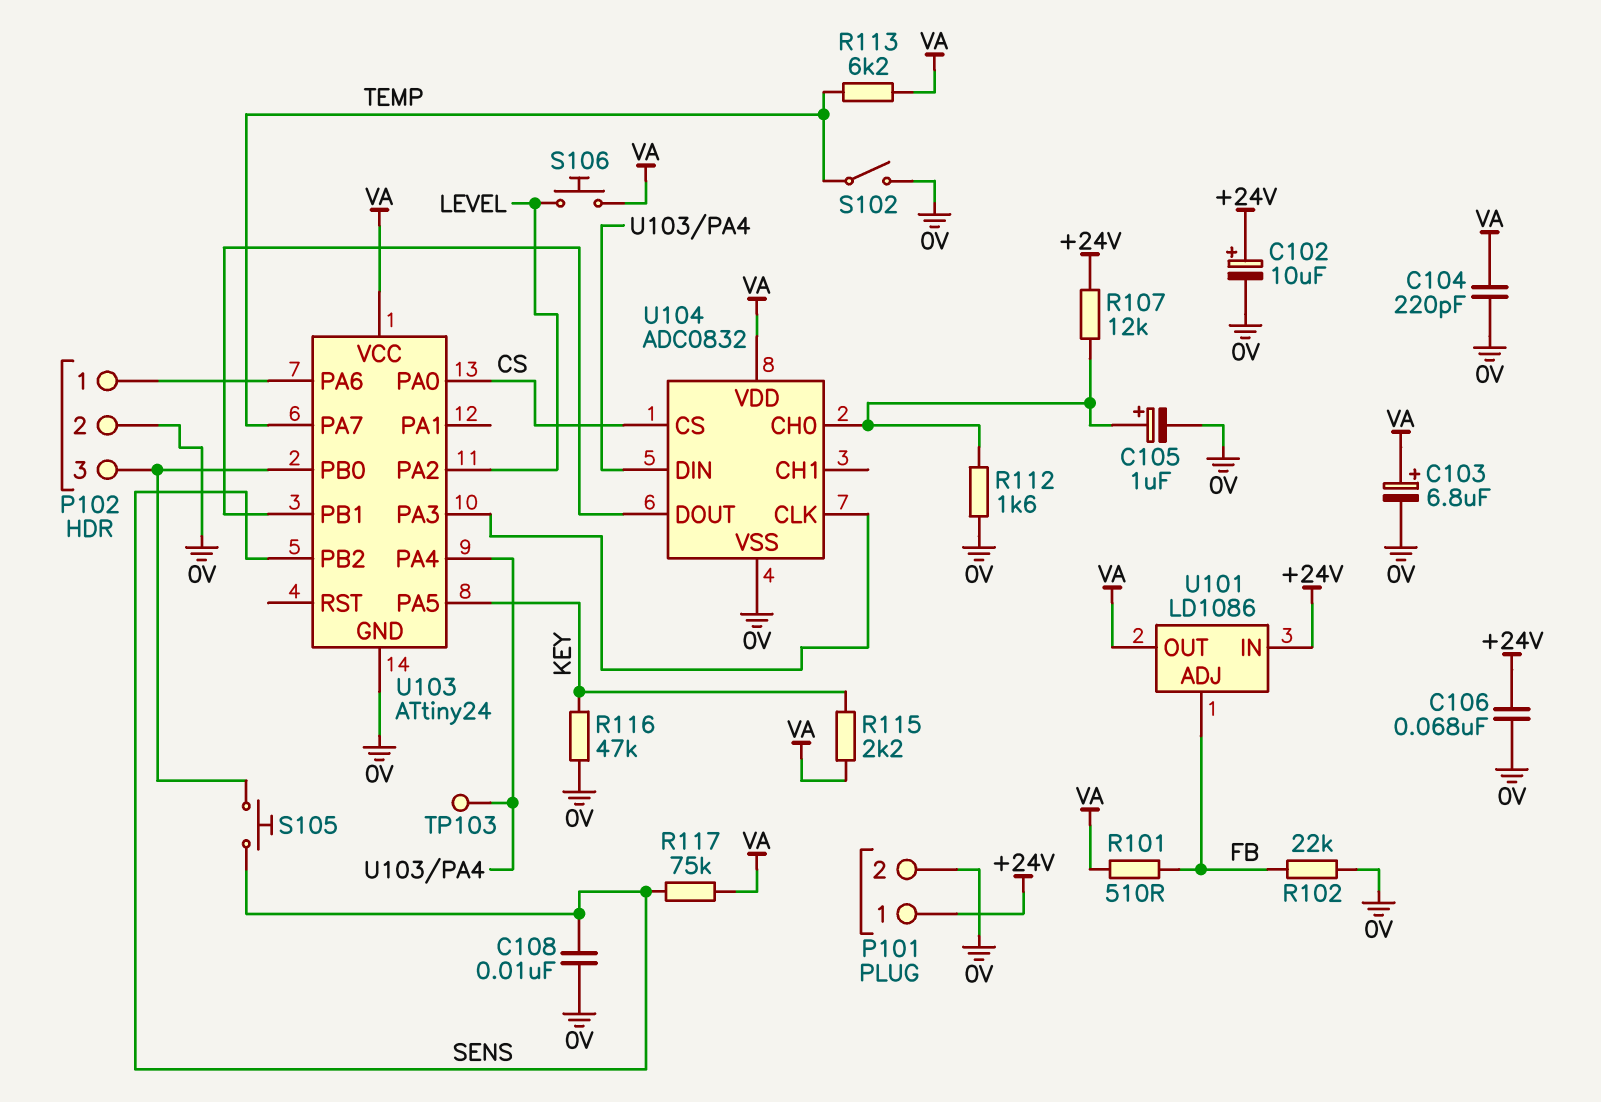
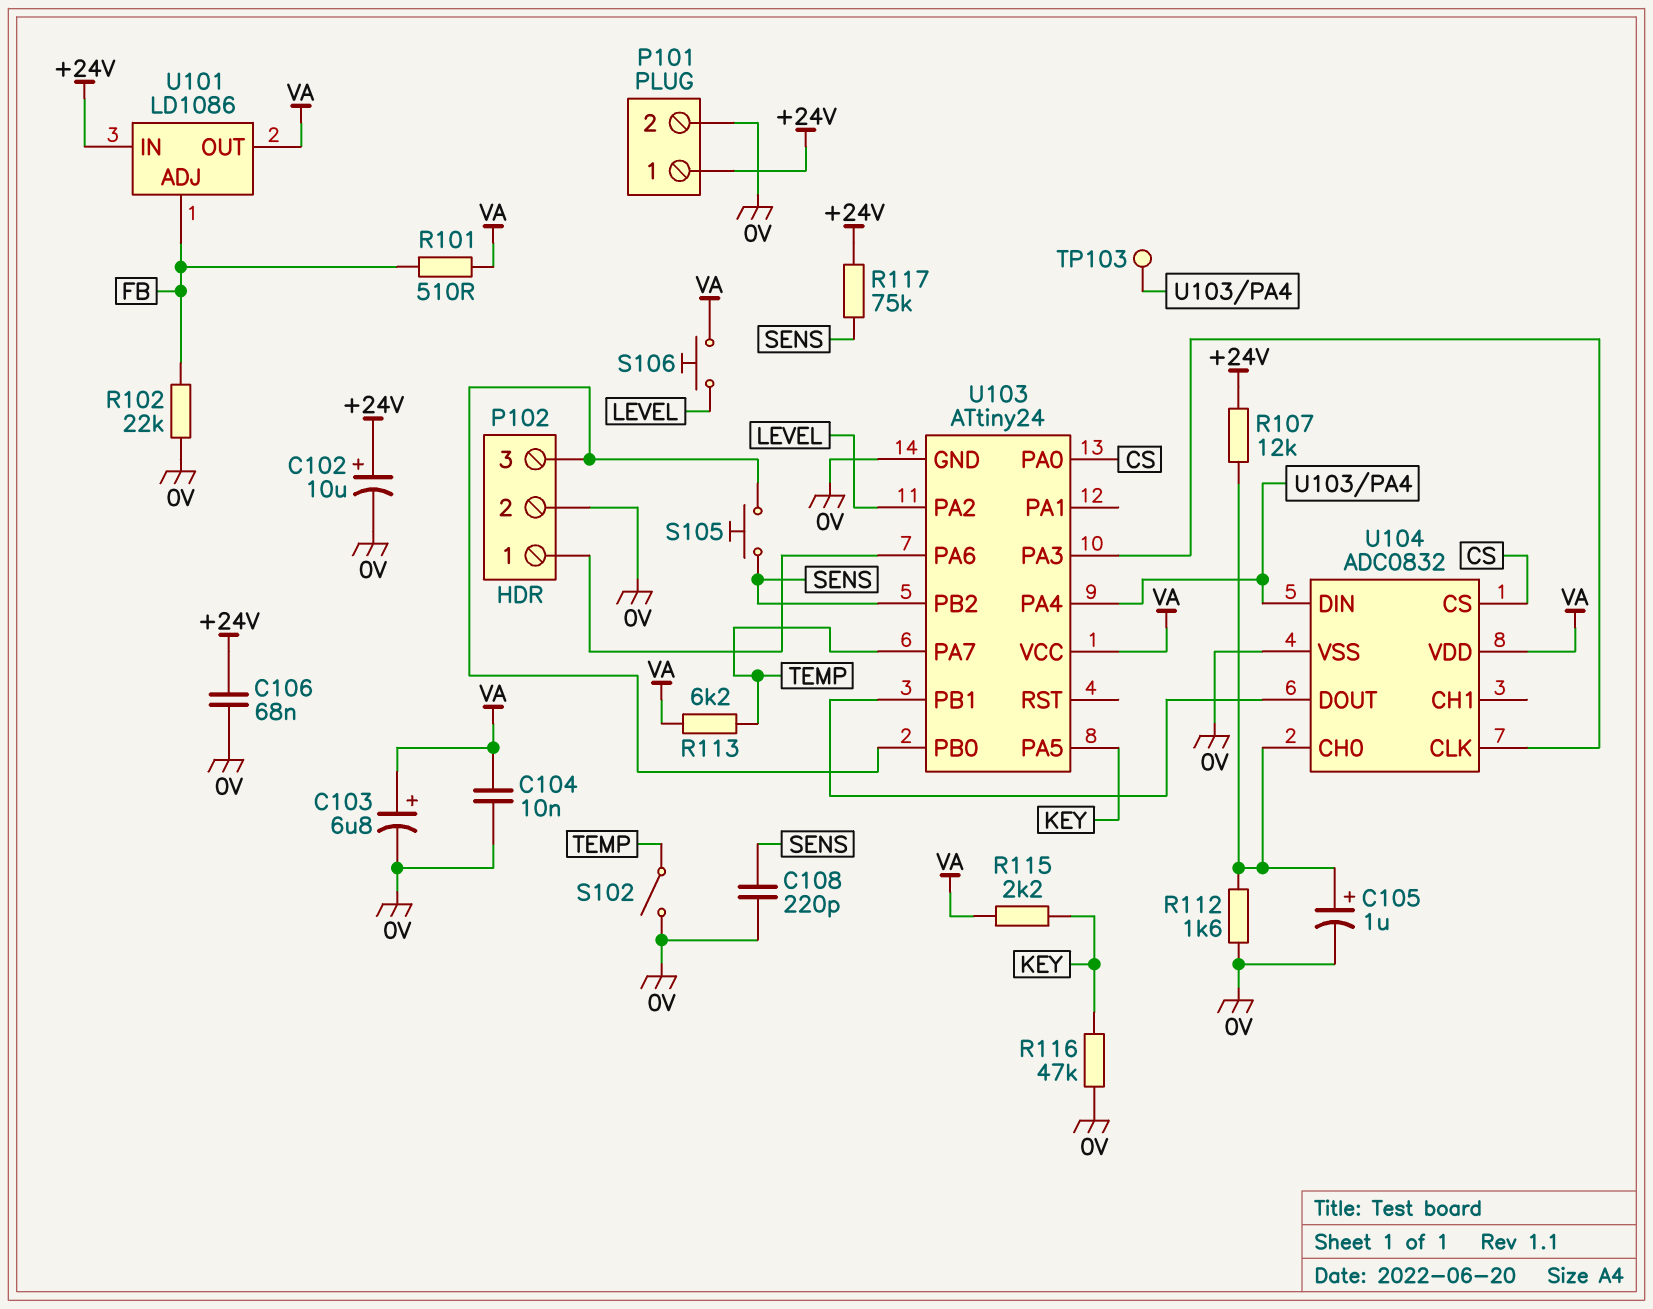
C104: 220pF (0V, VA) -> 10nF (0V, VA)
C108: 10nF (0V, SENS) -> 220pF (0V, SENS)
R117: 75k (SENS, VA) -> 75k (+24V, SENS)

